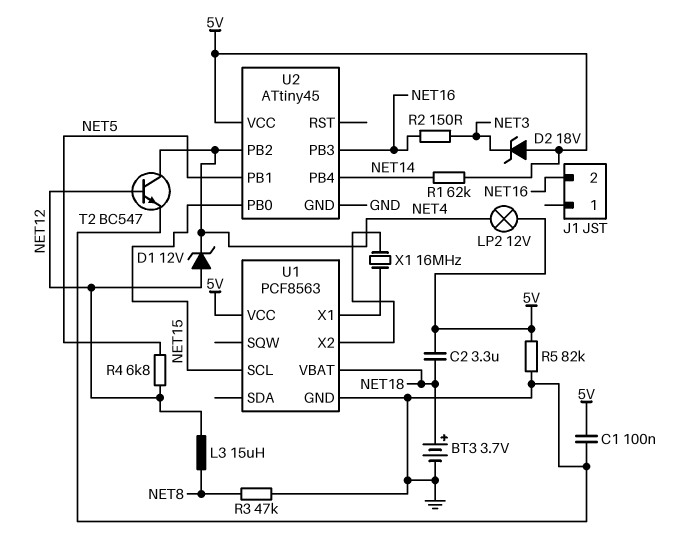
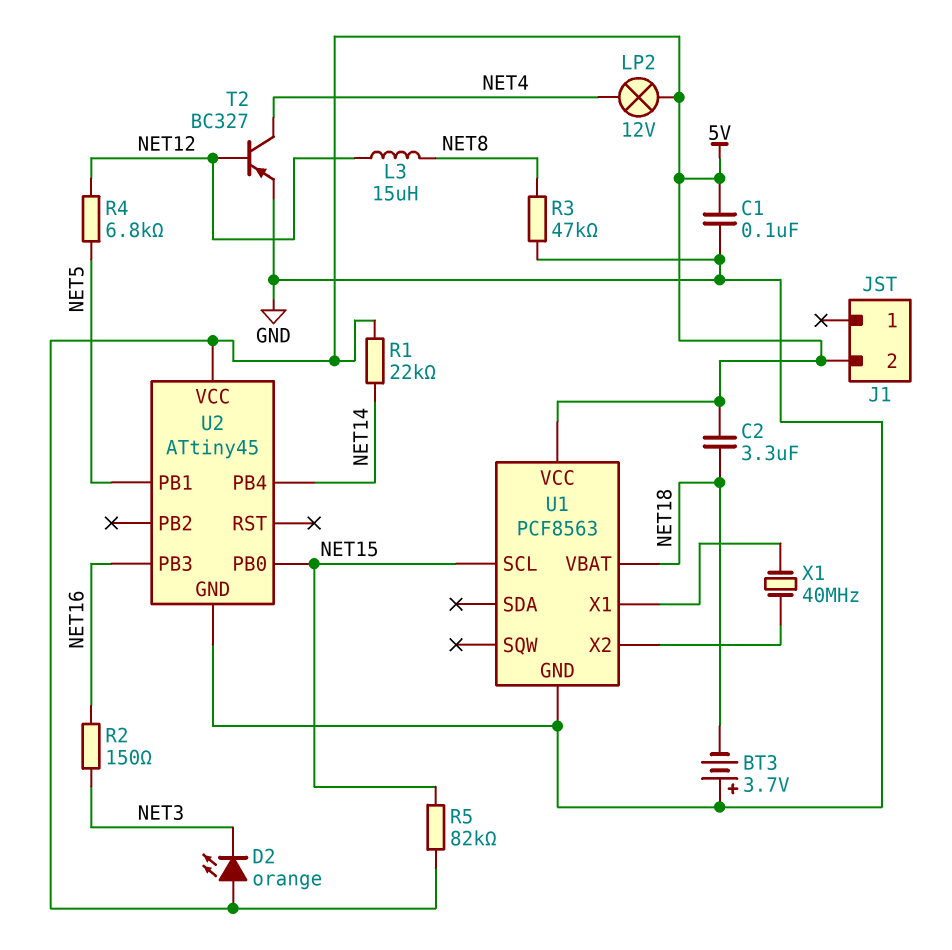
BT3: 3.7V (plus NET18, minus GND) -> 3.7V (plus GND, minus NET18)
D1: zener 12V (A NET12, K NET4) -> none
D2: zener 18V (A 5V, K NET3) -> LED orange (A 5V, K NET3)
J1 pin 2: NET16 -> 5V
R1: 62k (5V, NET14) -> 22k (5V, NET14)
R5: 82k (5V, GND) -> 82k (5V, NET15)
T2: NPN BC547 (B NET12, C NET4, E GND) -> PNP BC327 (B NET12, C NET4, E GND)
U2 pin PB2: NET4 -> none
X1: 16MHz (U1/X1, U1/X2) -> 40MHz (U1/X1, U1/X2)

